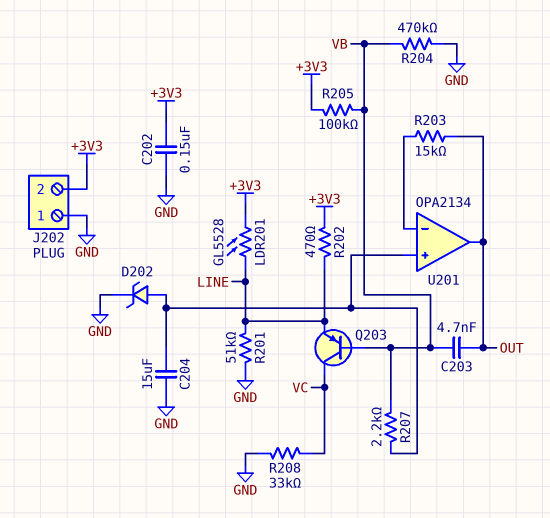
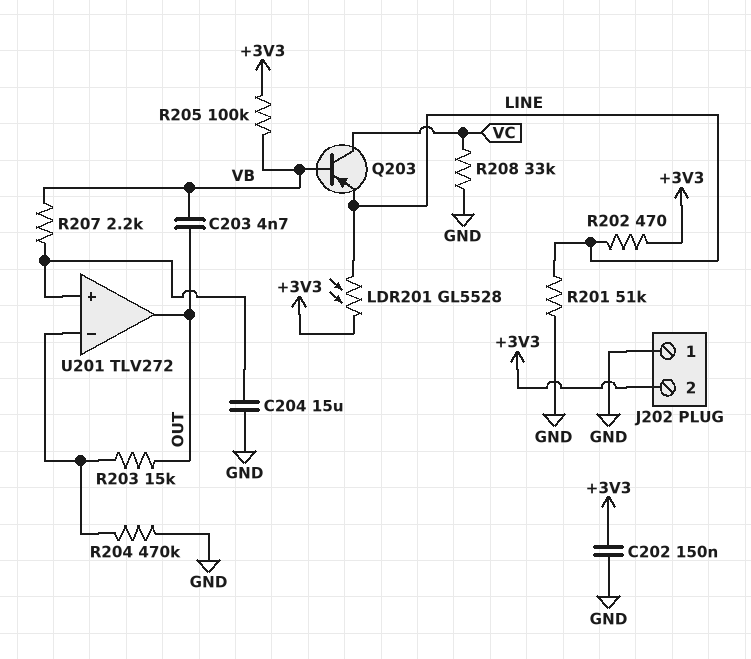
D202: zener (A U201/in+, K GND) -> none
R204: 470k (GND, VB) -> 470k (GND, U201/in-)
U201: OPA2134 -> TLV272

